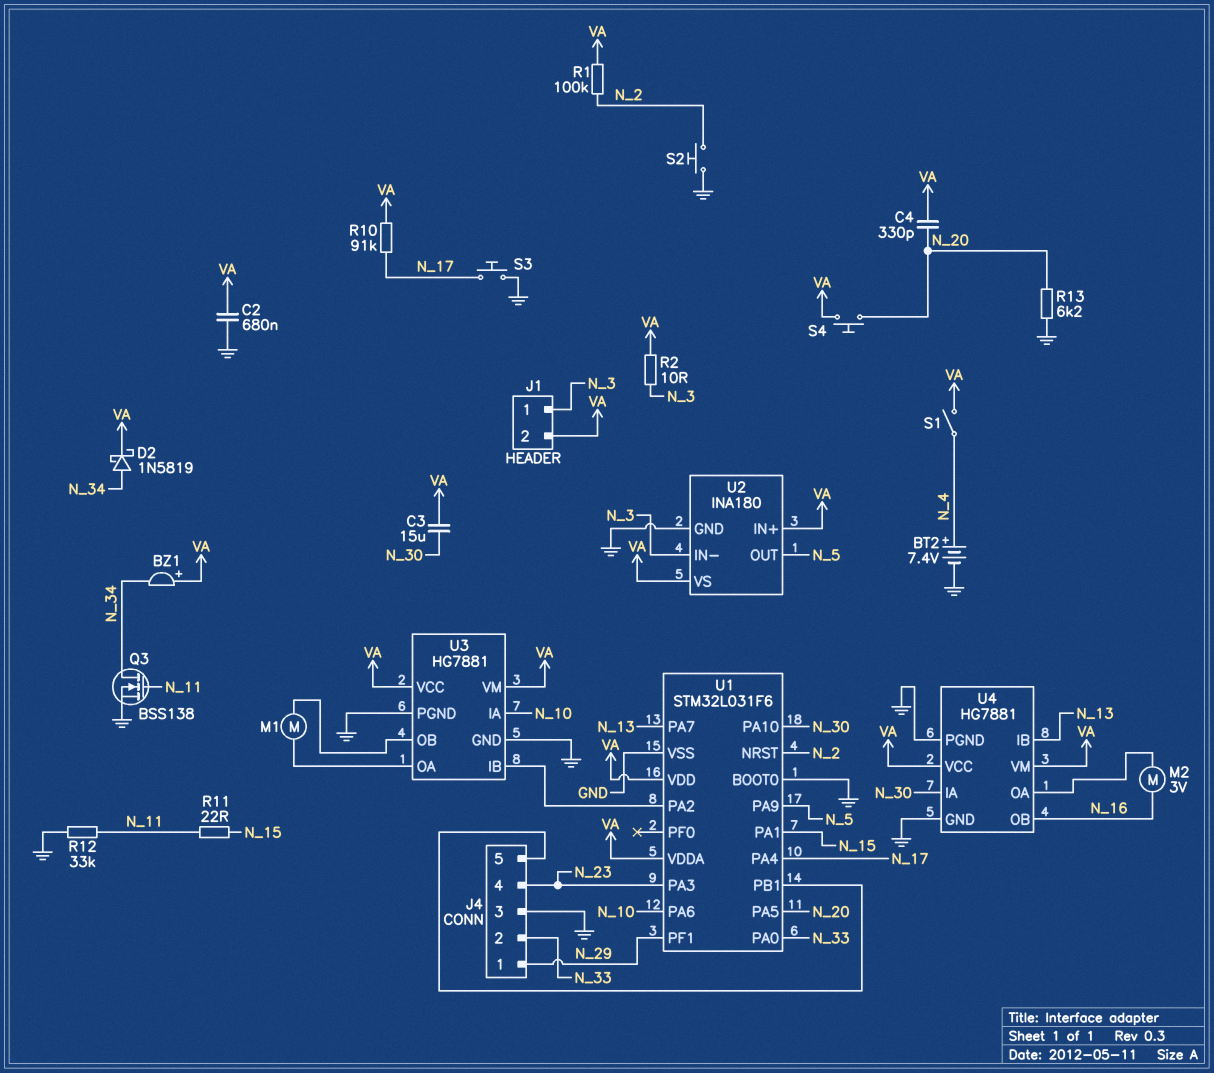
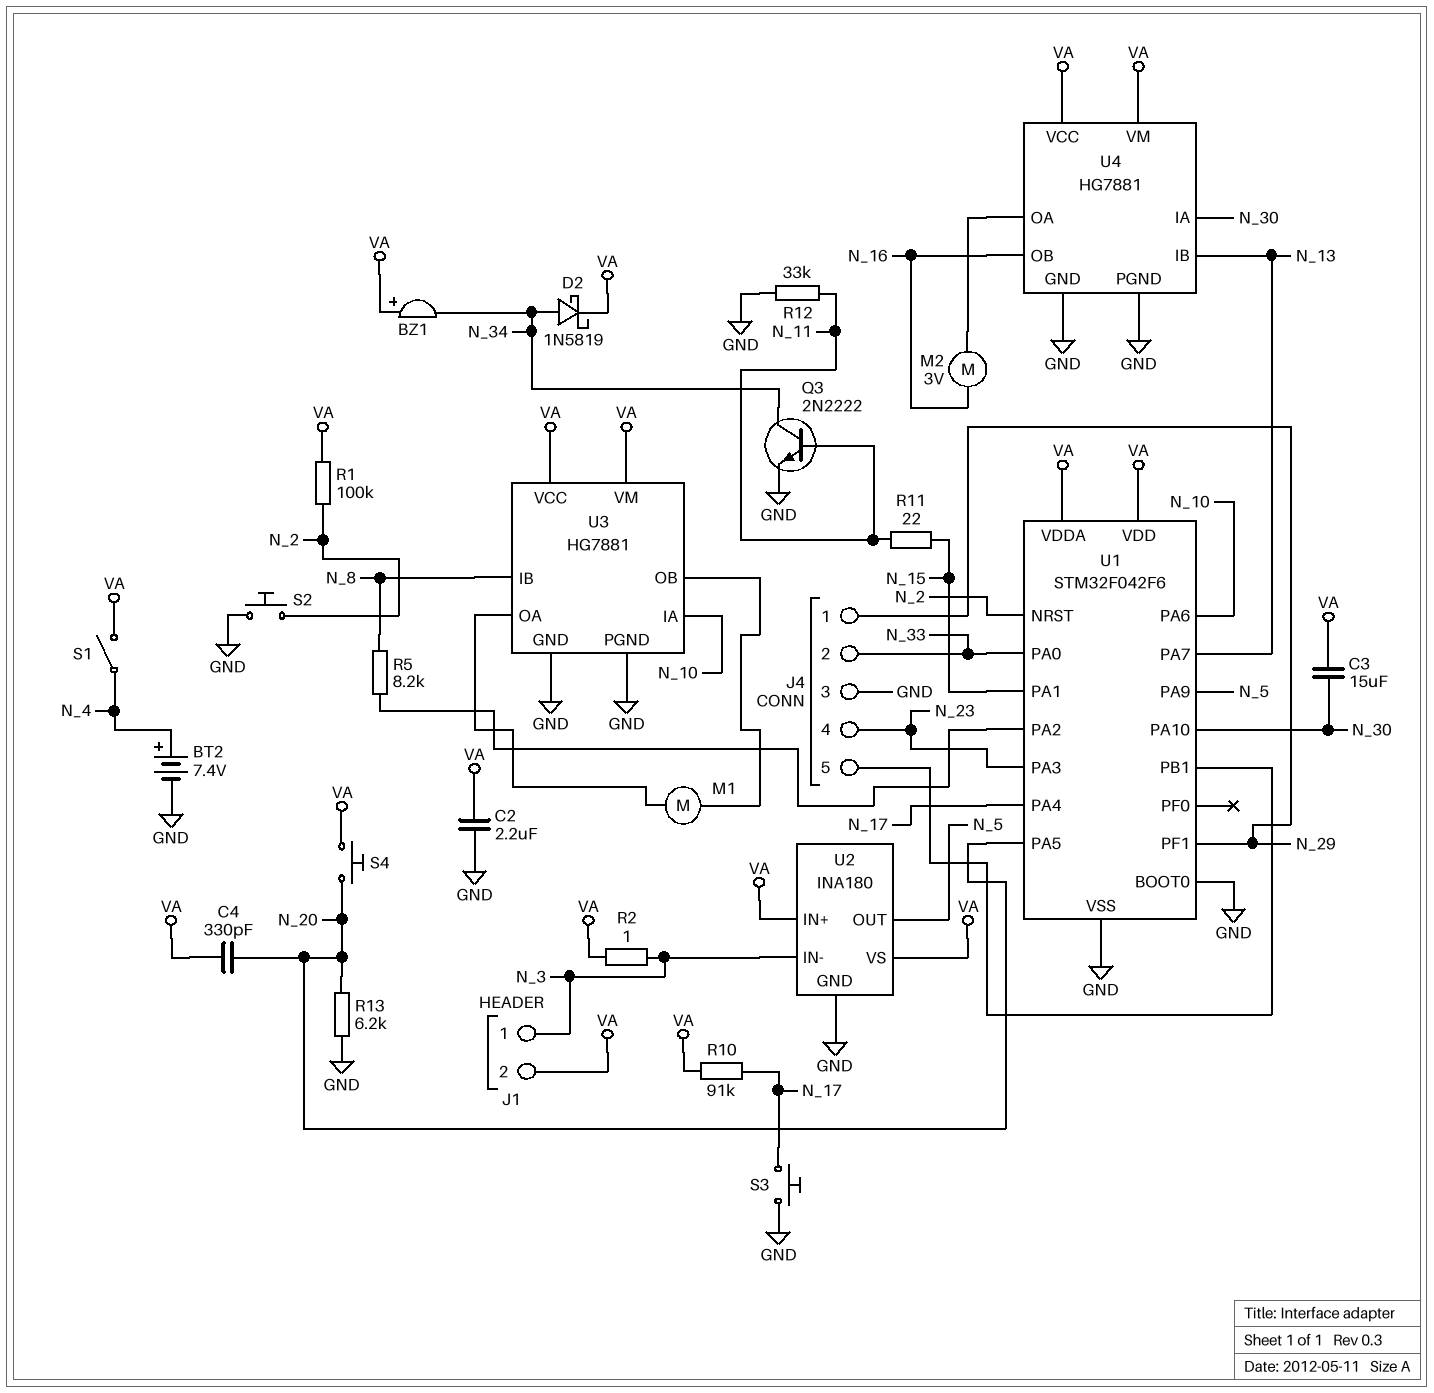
C2: 680nF (GND, VA) -> 2.2uF (GND, VA)
Q3: NMOS BSS138 (G N_11, D N_34, S GND) -> NPN 2N2222 (B N_11, C N_34, E GND)
R2: 10 (N_3, VA) -> 1 (N_3, VA)
R5: none -> 8.2k (N_8, U1/PA2)
U1: STM32L031F6 -> STM32F042F6
U3 pin IB: U1/PA2 -> N_8

